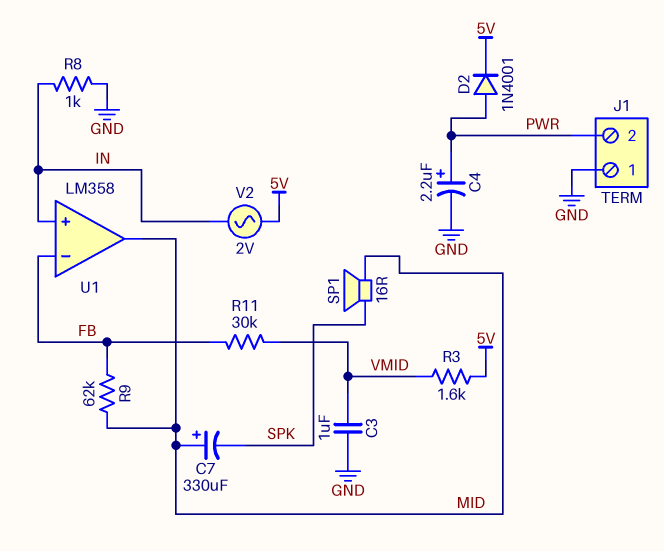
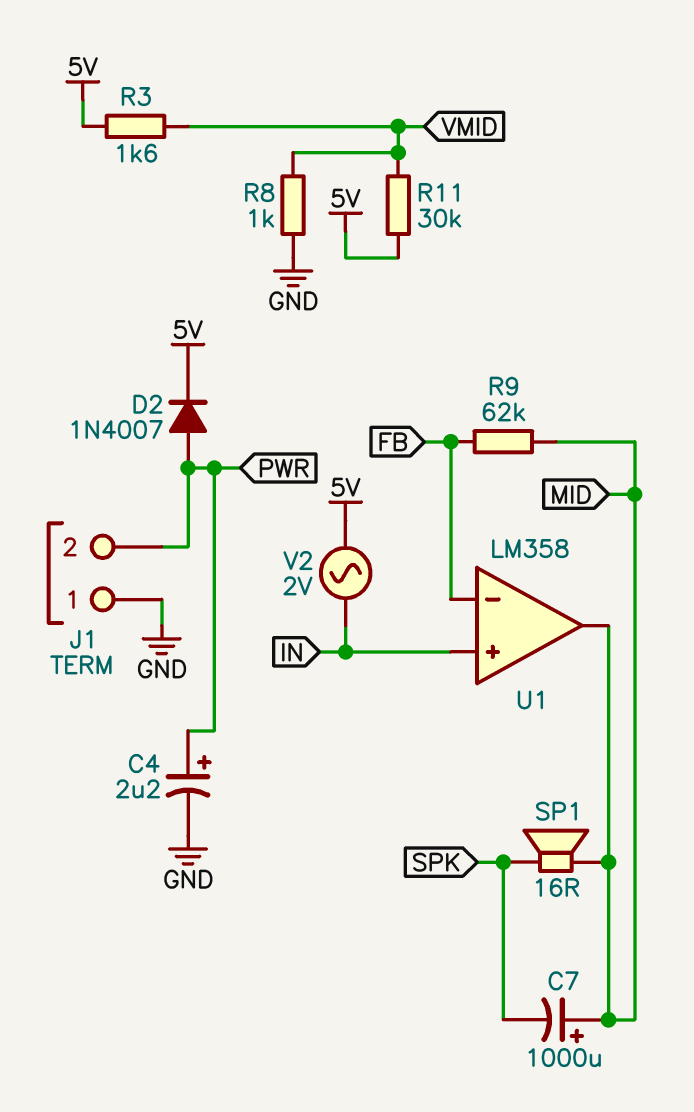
C3: 1uF (GND, VMID) -> none
C7: 330uF (plus MID, minus SPK) -> 1000uF (plus MID, minus SPK)
D2: diode 1N4001 (A PWR, K 5V) -> diode 1N4007 (A PWR, K 5V)
R8: 1k (GND, IN) -> 1k (GND, VMID)
R11: 30k (FB, VMID) -> 30k (5V, VMID)

